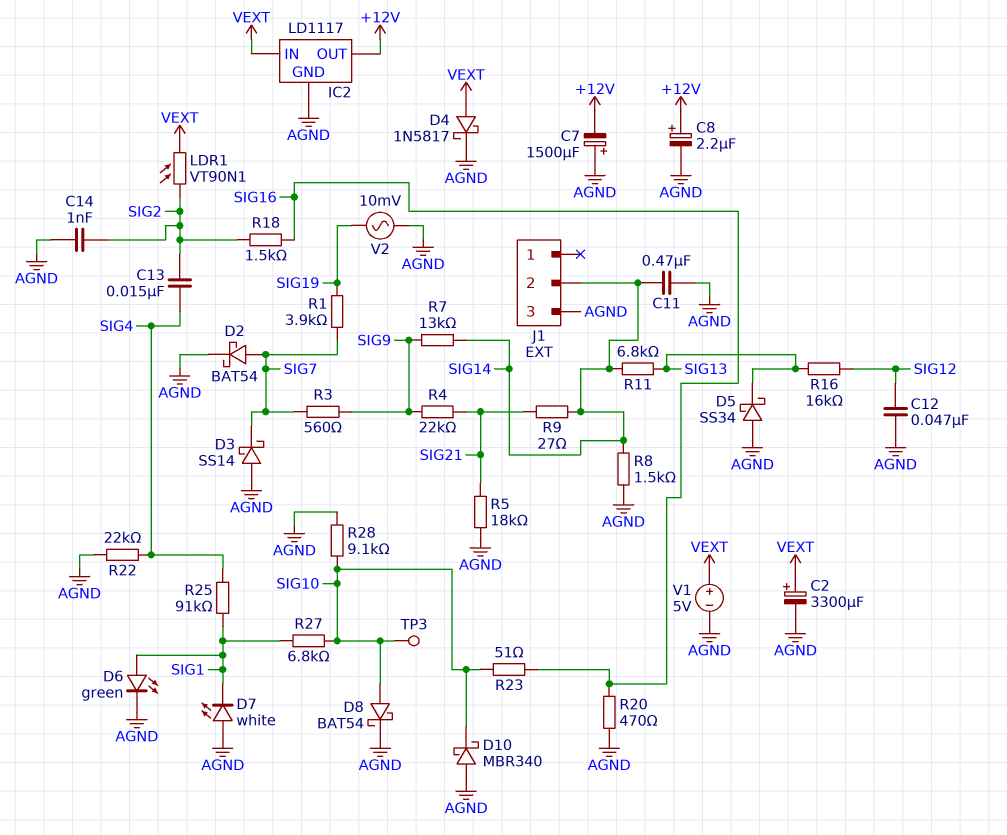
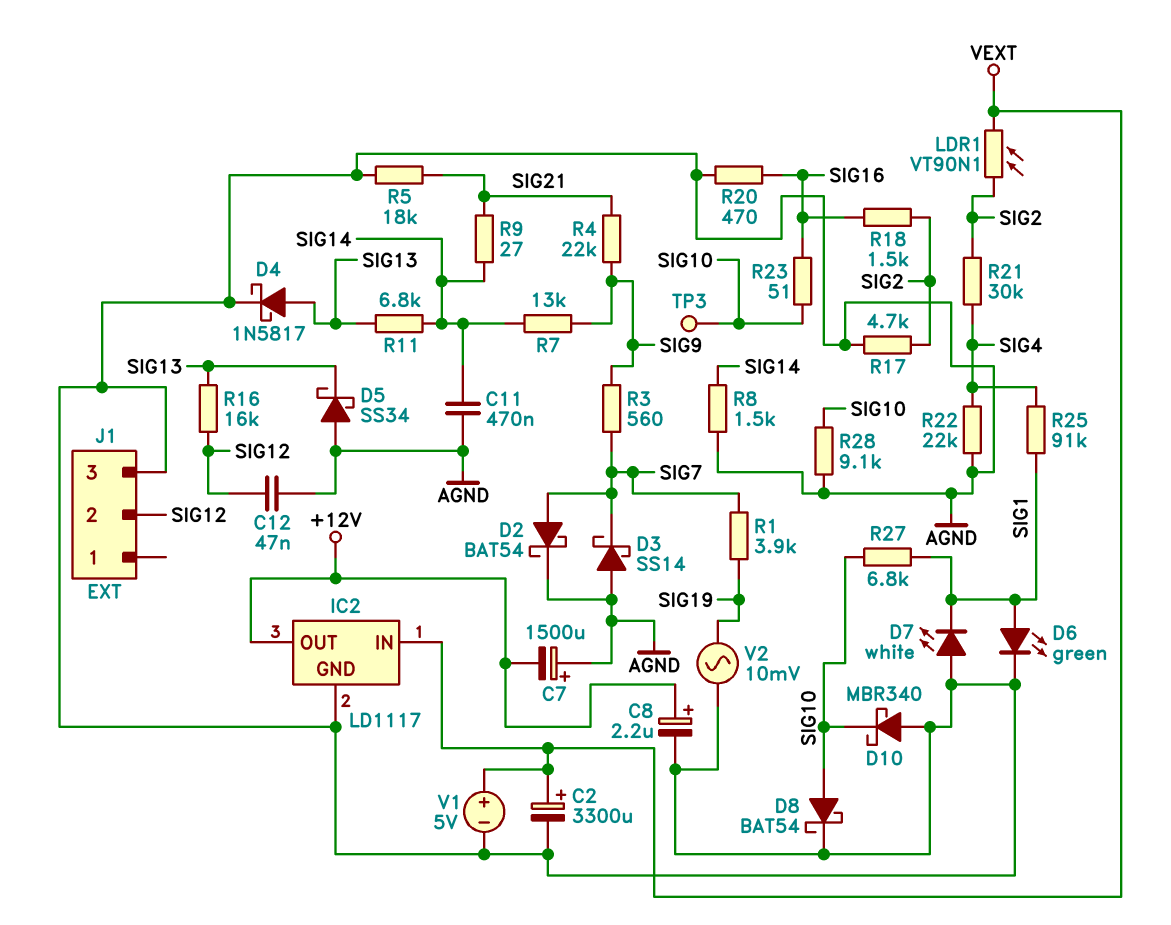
C13: 15nF (SIG2, SIG4) -> none
C14: 1nF (AGND, SIG2) -> none
D4: schottky 1N5817 (A VEXT, K AGND) -> schottky 1N5817 (A SIG13, K AGND)
J1 pin 2: SIG14 -> SIG12
R17: none -> 4.7k (AGND, SIG2)
R21: none -> 30k (SIG2, SIG4)

